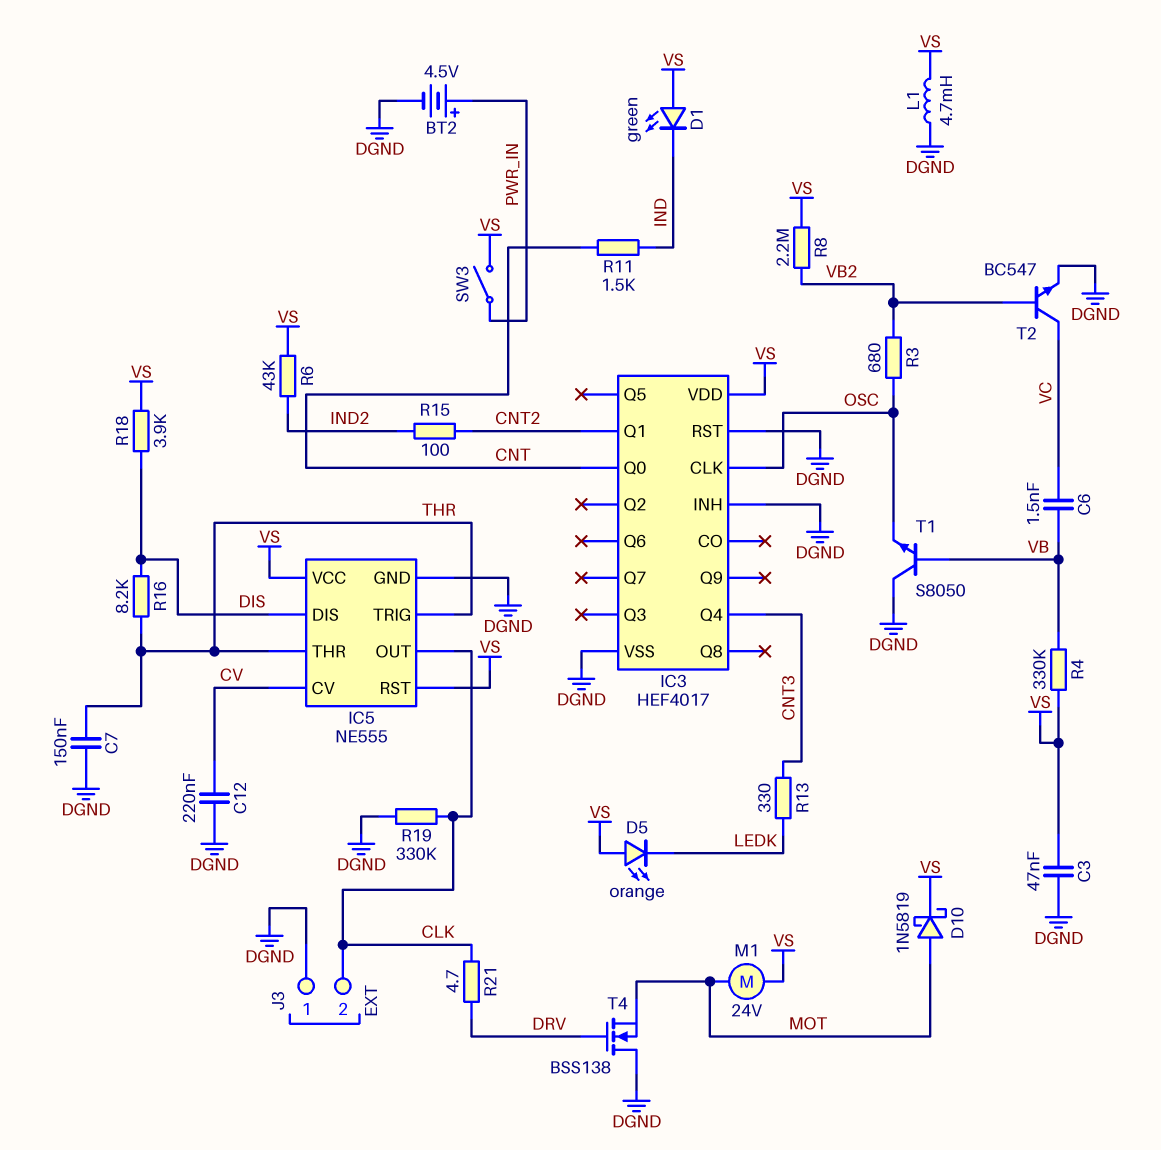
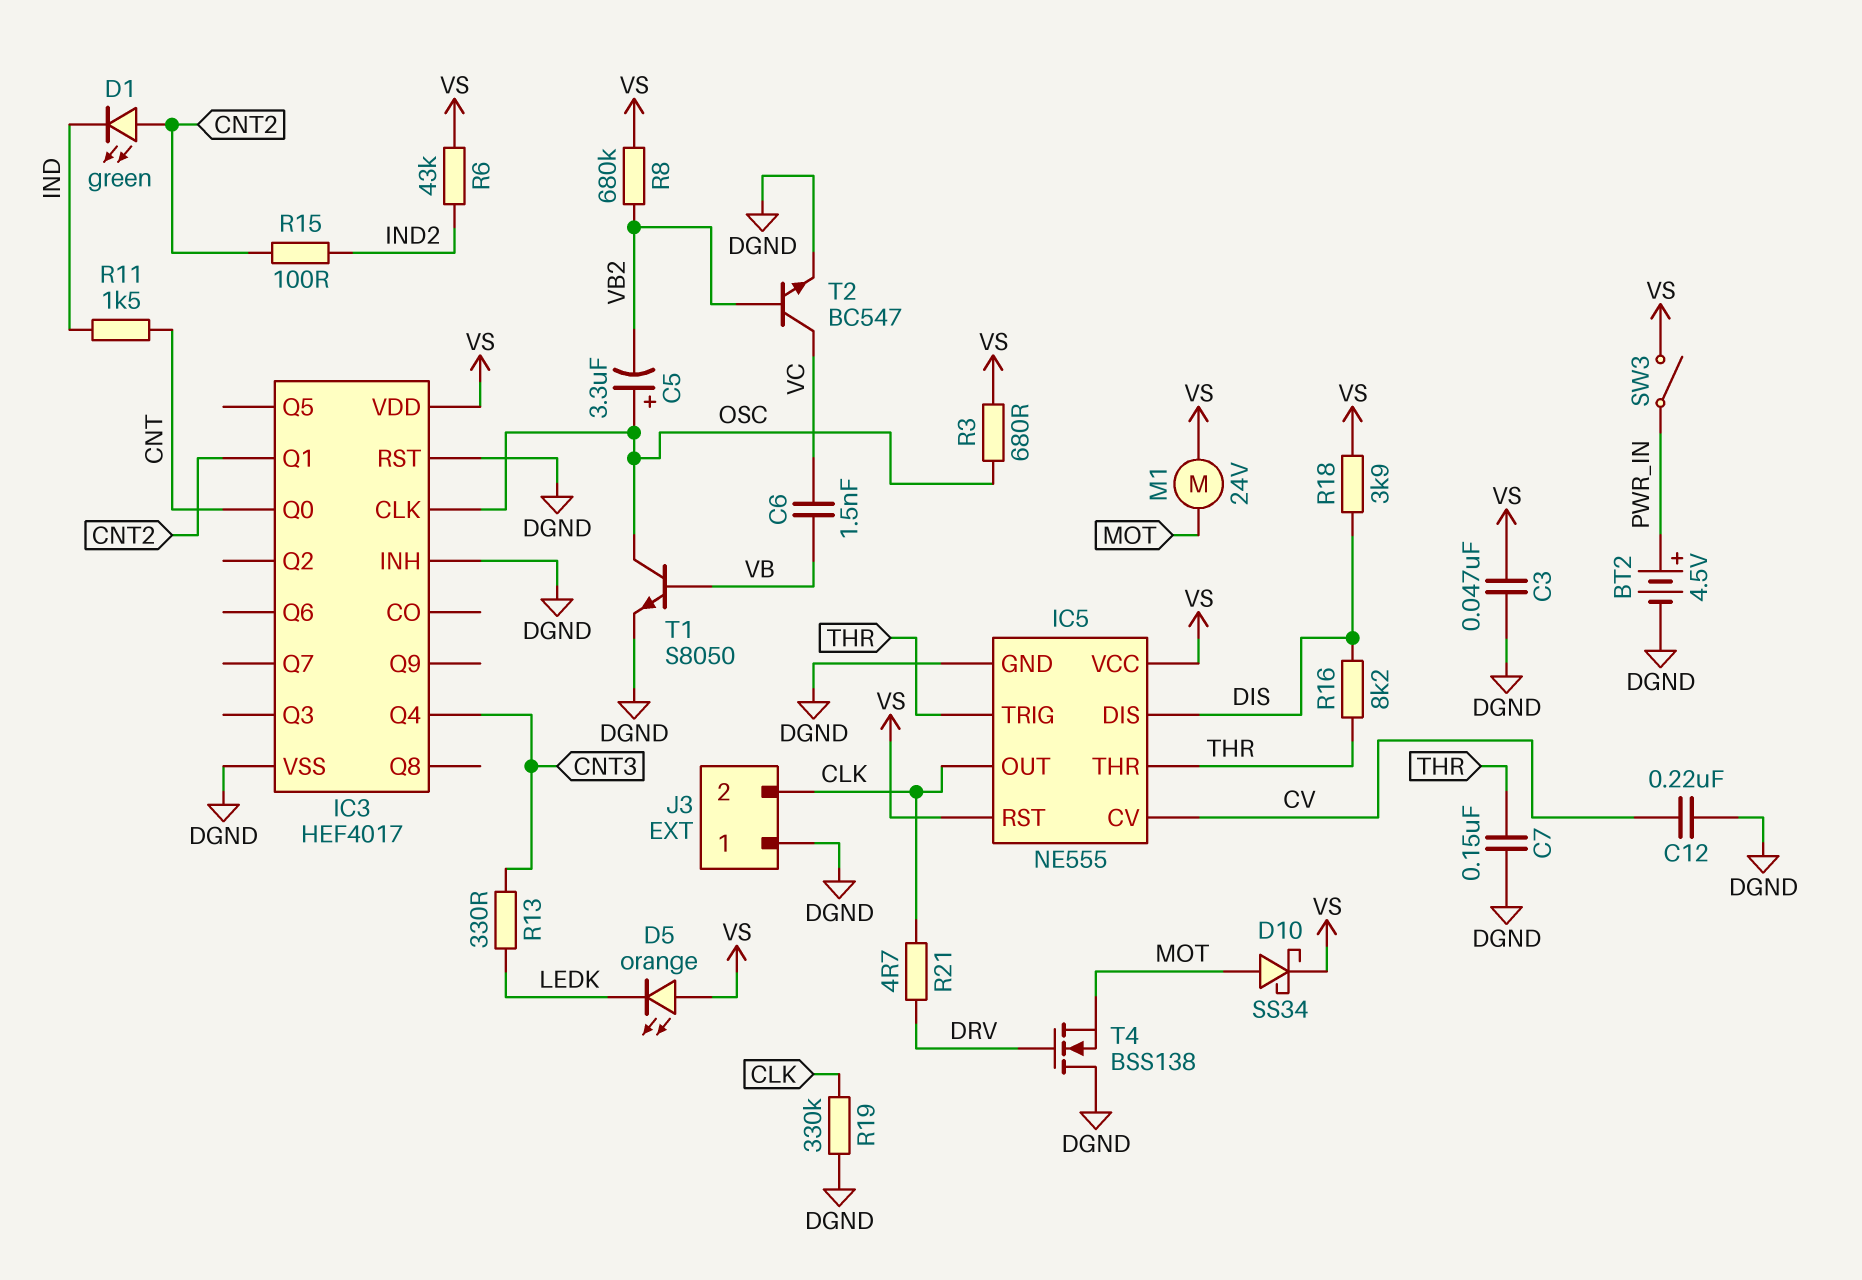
C5: none -> 3.3uF (plus OSC, minus VB2)
D1: LED green (A VS, K IND) -> LED green (A CNT2, K IND)
D10: schottky 1N5819 (A MOT, K VS) -> schottky SS34 (A MOT, K VS)
L1: 4.7mH (DGND, VS) -> none
R3: 680 (OSC, VB2) -> 680 (OSC, VS)
R4: 330k (VB, VS) -> none
R8: 2.2M (VB2, VS) -> 680k (VB2, VS)
T1: NPN S8050 (B VB, C DGND, E OSC) -> NPN S8050 (B VB, C OSC, E DGND)

